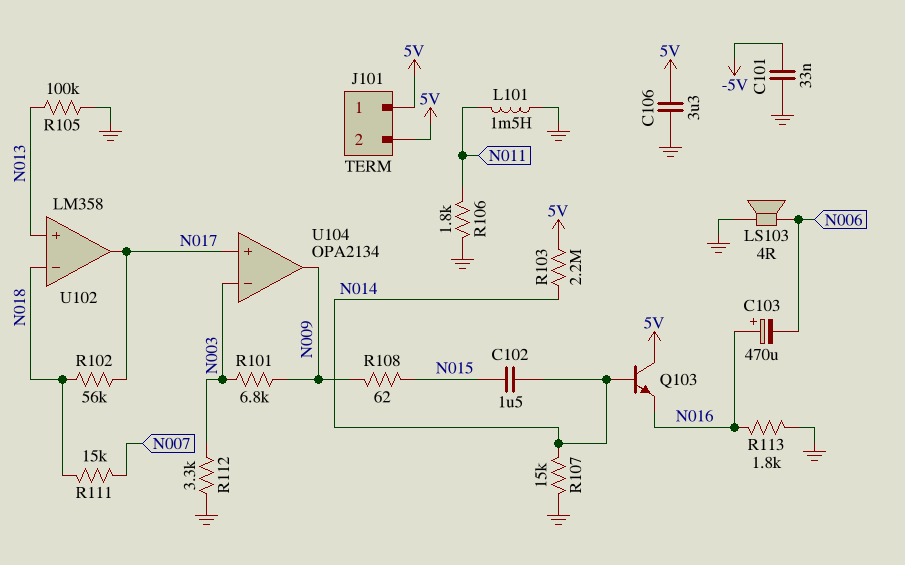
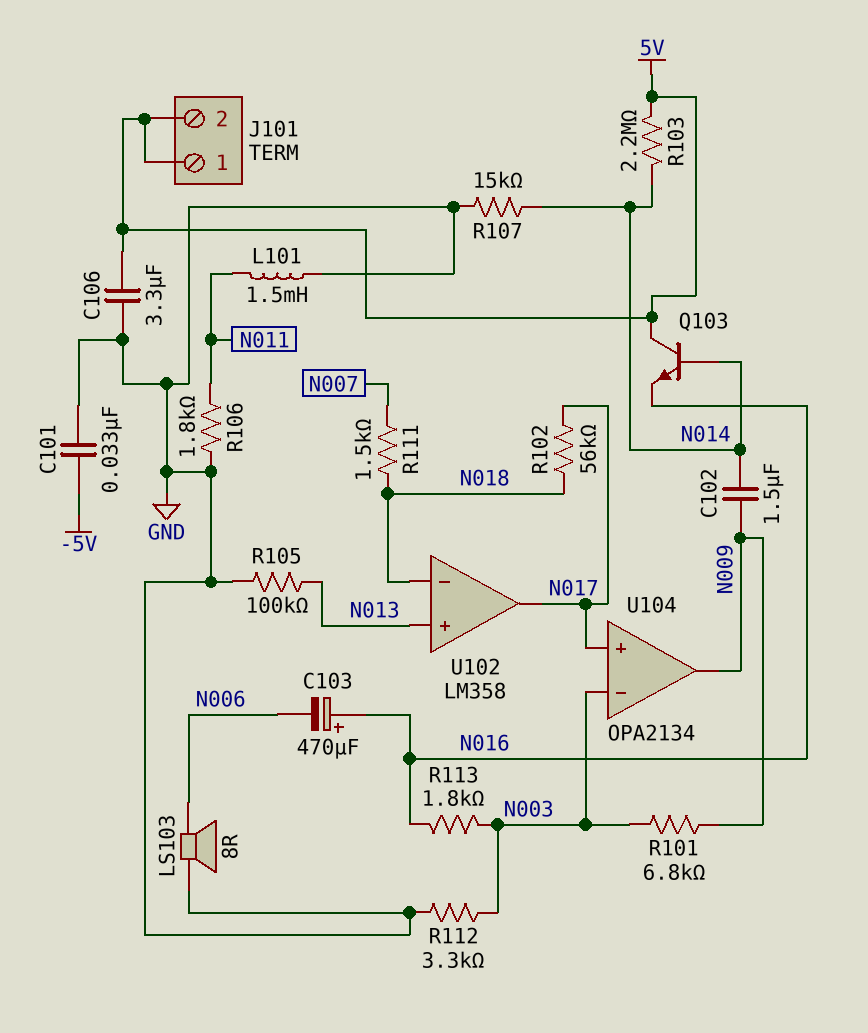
C102: 1.5uF (N014, N015) -> 1.5uF (N009, N014)
LS103: speaker 4R (GND, N006) -> speaker 8R (GND, N006)
R108: 62 (N009, N015) -> none
R111: 15k (N007, N018) -> 1.5k (N007, N018)
R113: 1.8k (GND, N016) -> 1.8k (N003, N016)

